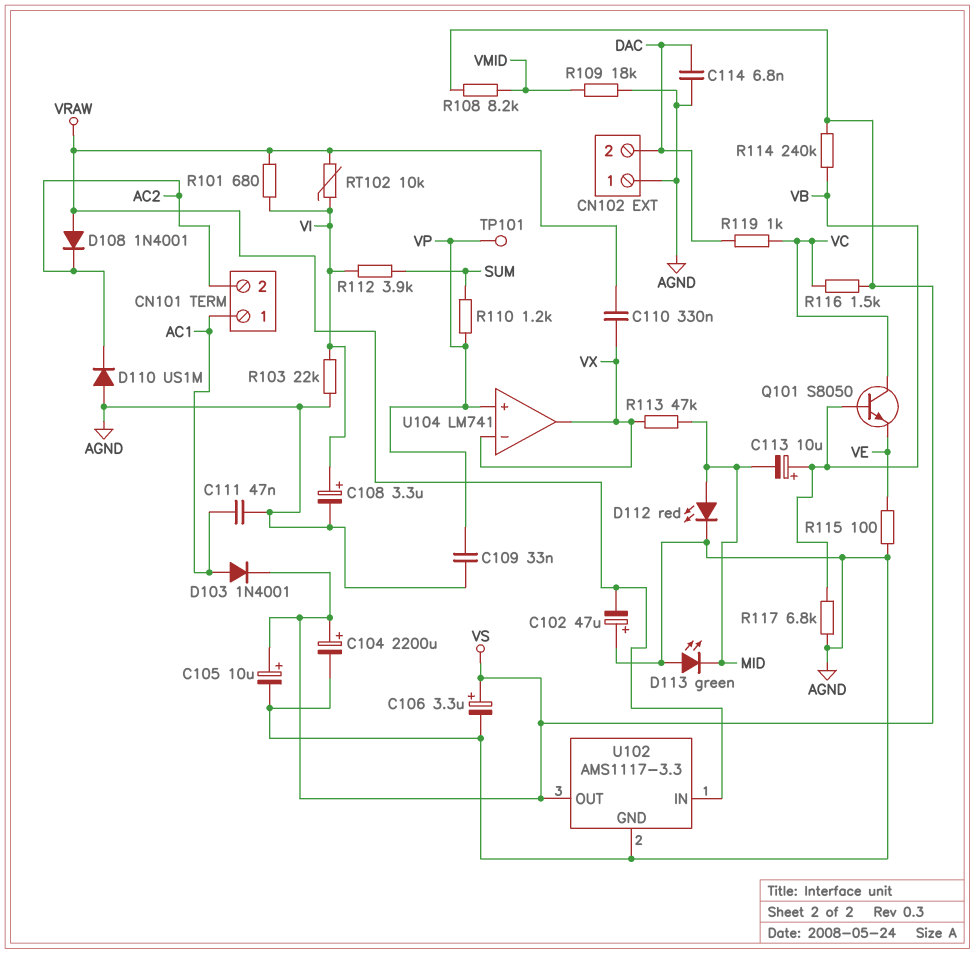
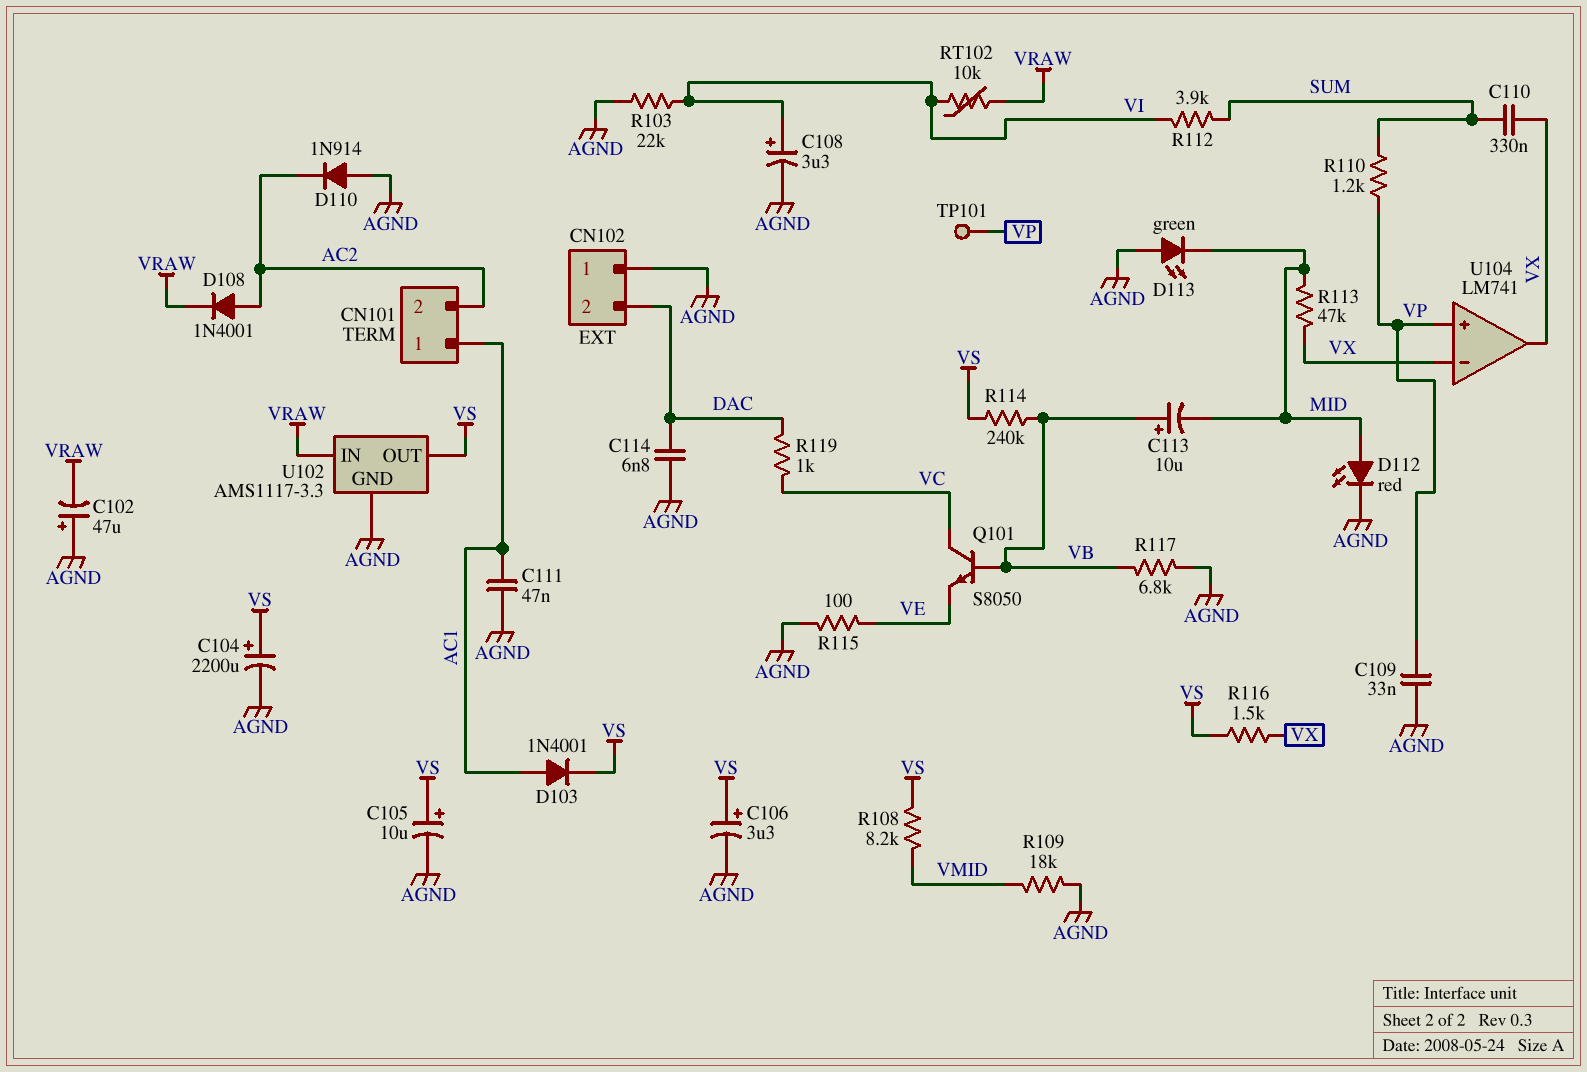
C110: 330nF (VRAW, VX) -> 330nF (SUM, VX)
D108: diode 1N4001 (A VRAW, K AC2) -> diode 1N4001 (A AC2, K VRAW)
D110: diode US1M (A AGND, K AC2) -> diode 1N914 (A AGND, K AC2)
R101: 680 (VI, VRAW) -> none
R116: 1.5k (VC, VS) -> 1.5k (VS, VX)

